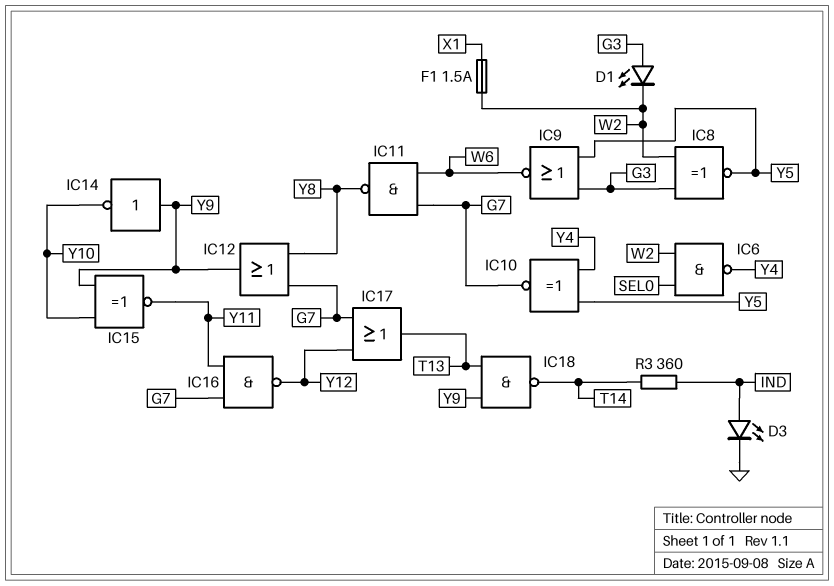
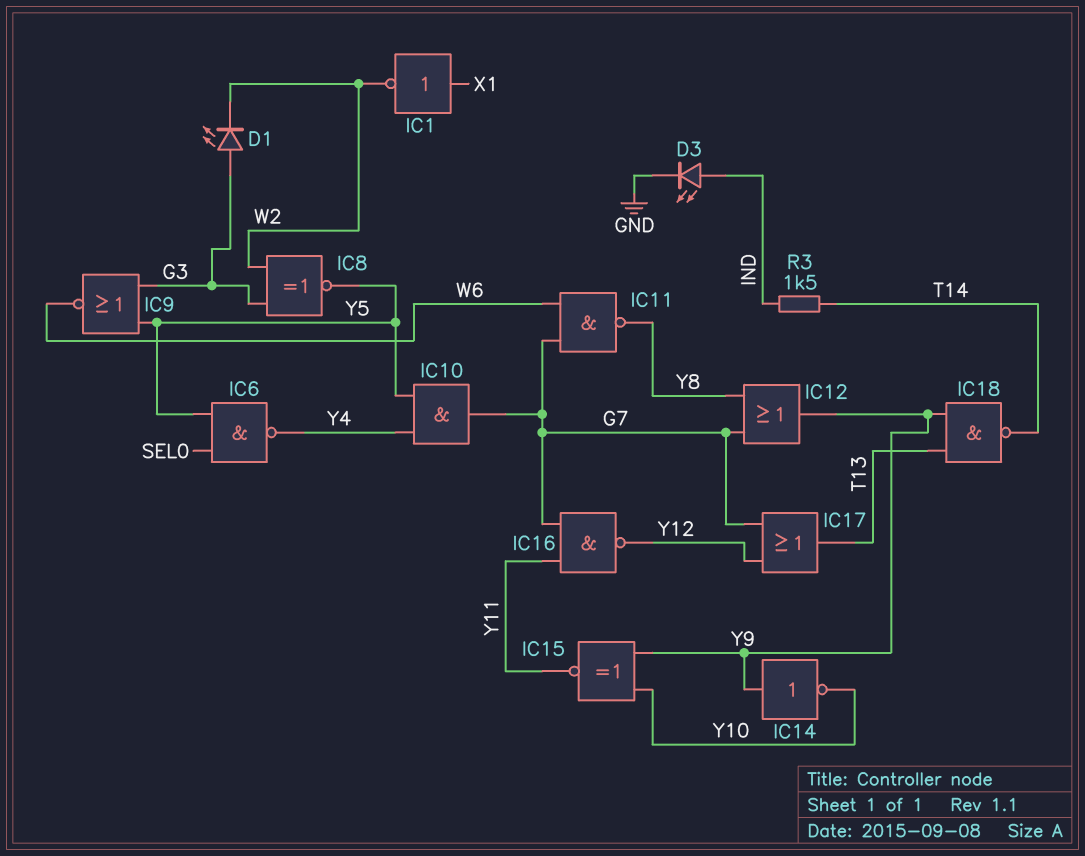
F1: 1.5A (W2, X1) -> none
IC1: none -> NOT (in X1, out W2)
IC6: NAND (in SEL0, in W2, out Y4) -> NAND (in SEL0, in Y5, out Y4)
IC10: XNOR (in Y4, in Y5, out G7) -> AND (in Y4, in Y5, out G7)
R3: 360 (IND, T14) -> 1.5k (IND, T14)

